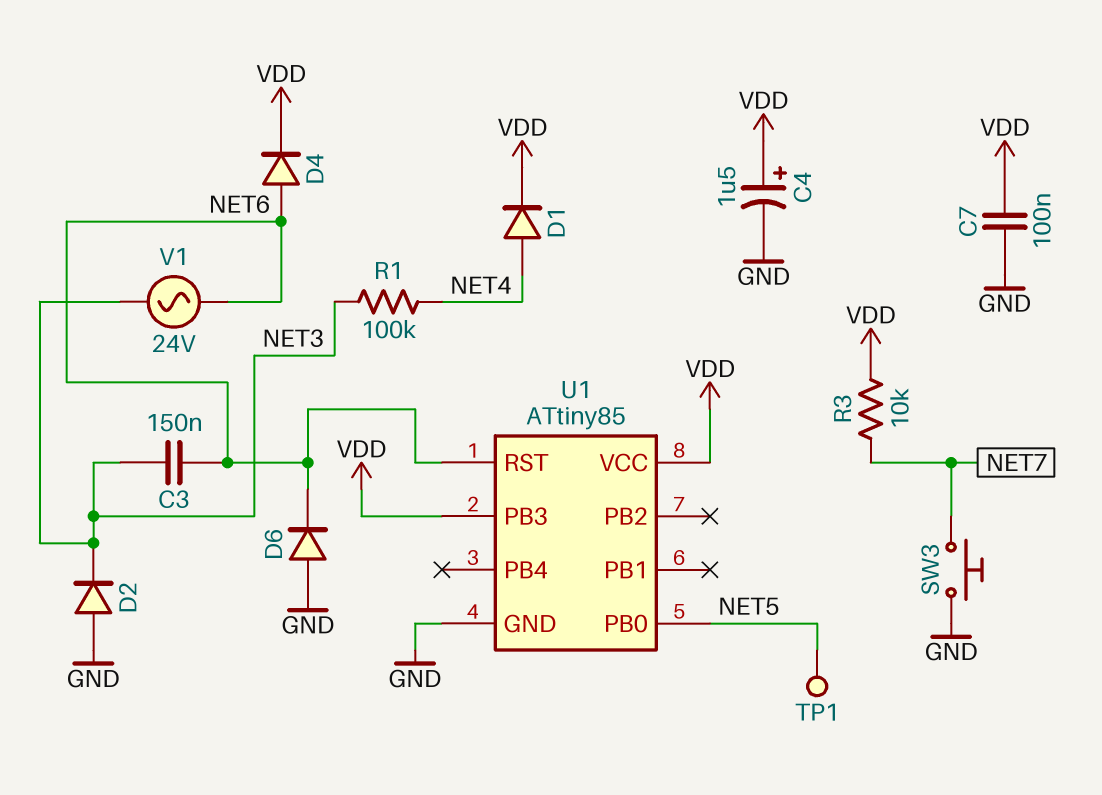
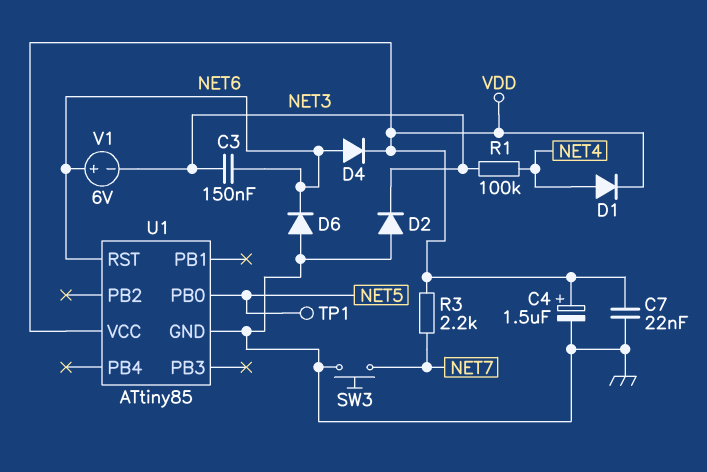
C7: 100nF (GND, VDD) -> 22nF (GND, VDD)
R3: 10k (NET7, VDD) -> 2.2k (NET7, VDD)
U1 pin PB3: VDD -> none
V1: AC 24V (NET3, NET6) -> 6V (plus NET6, minus NET3)

